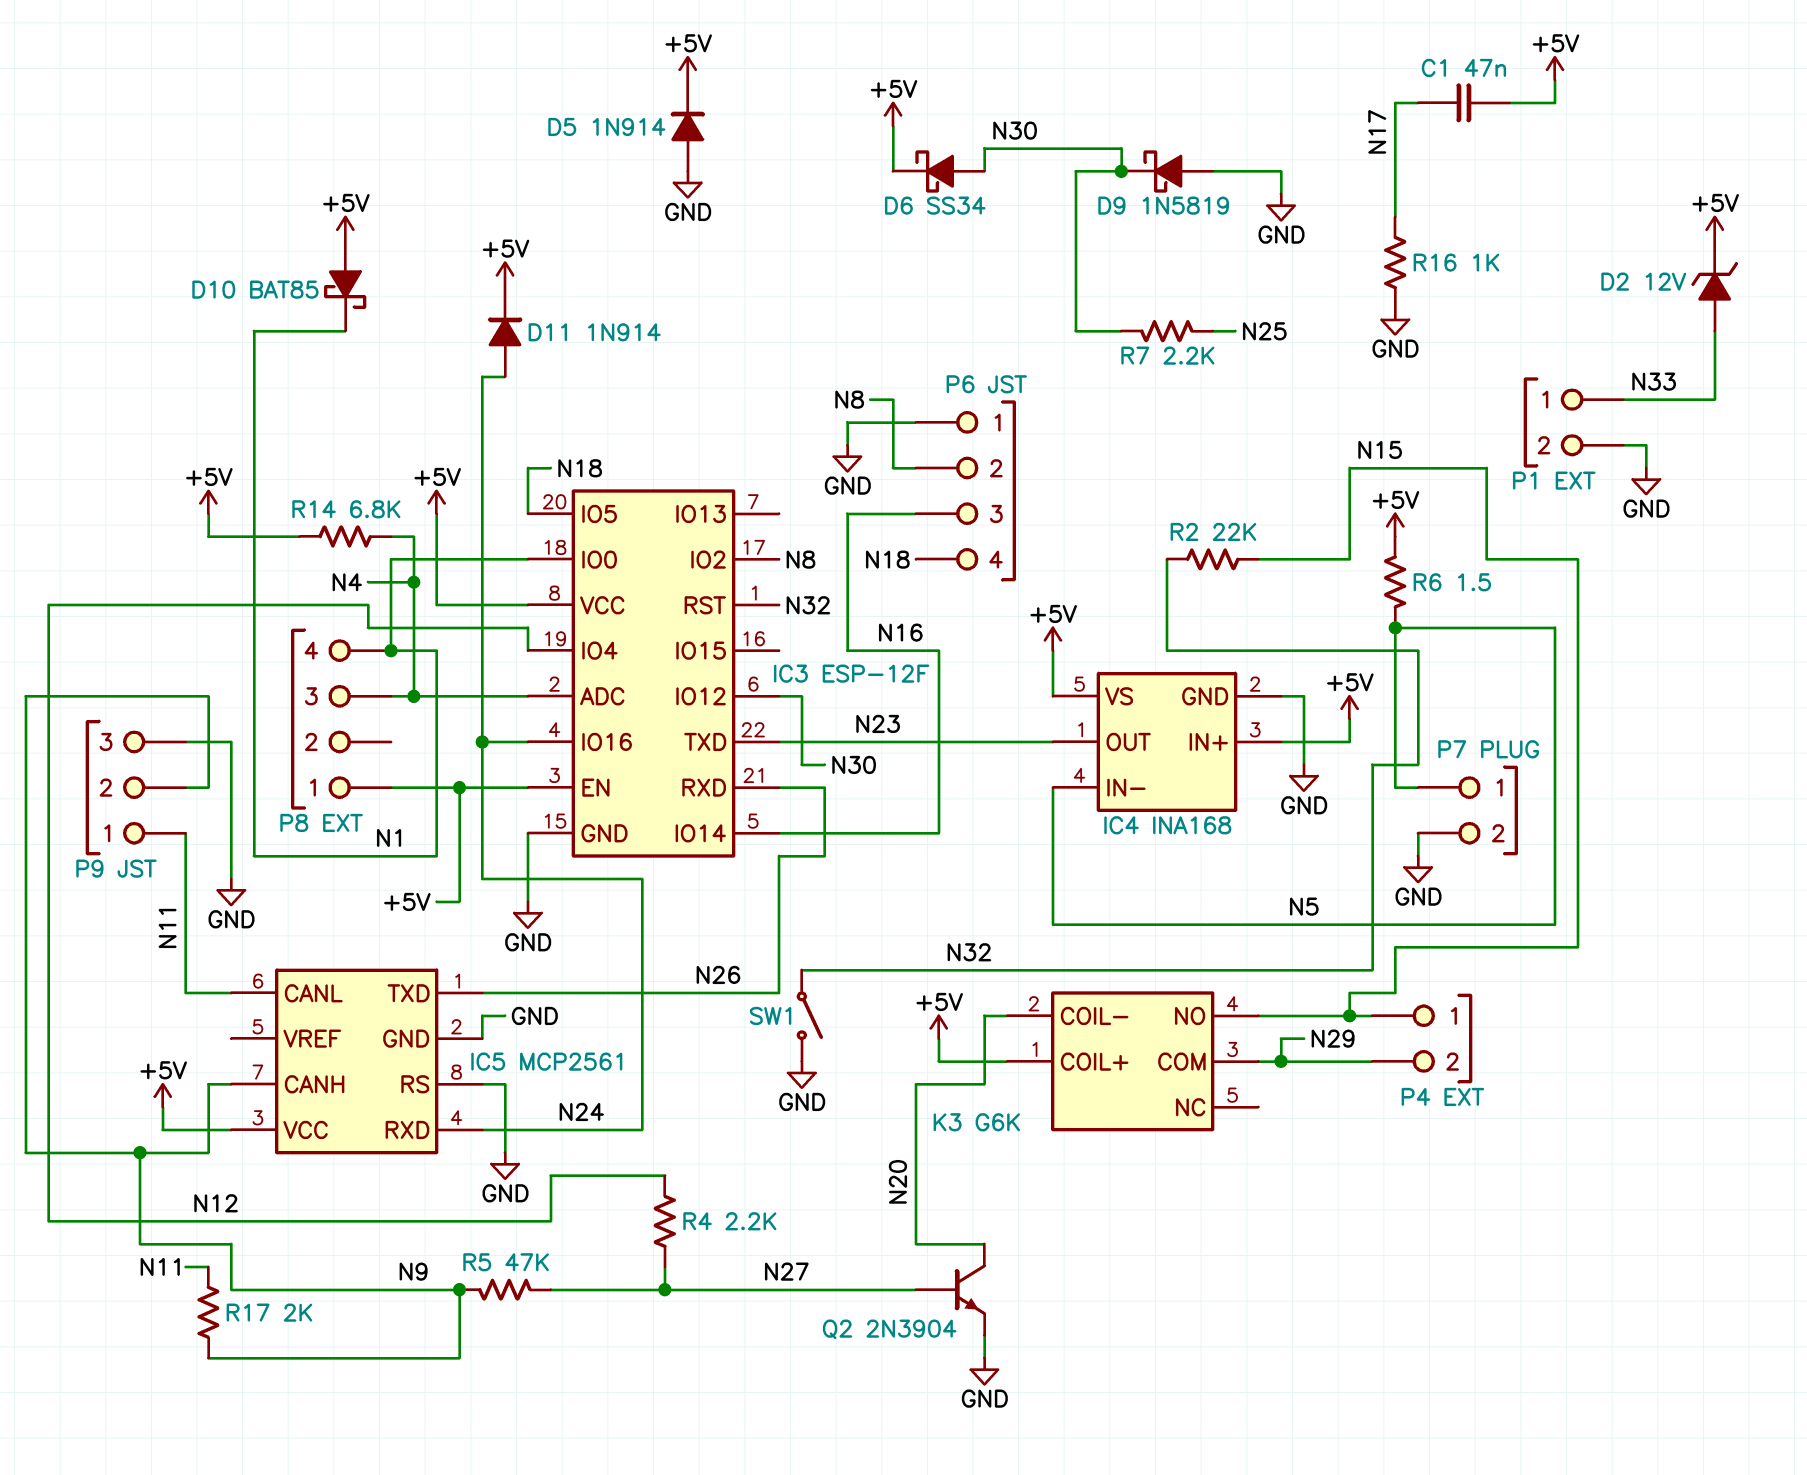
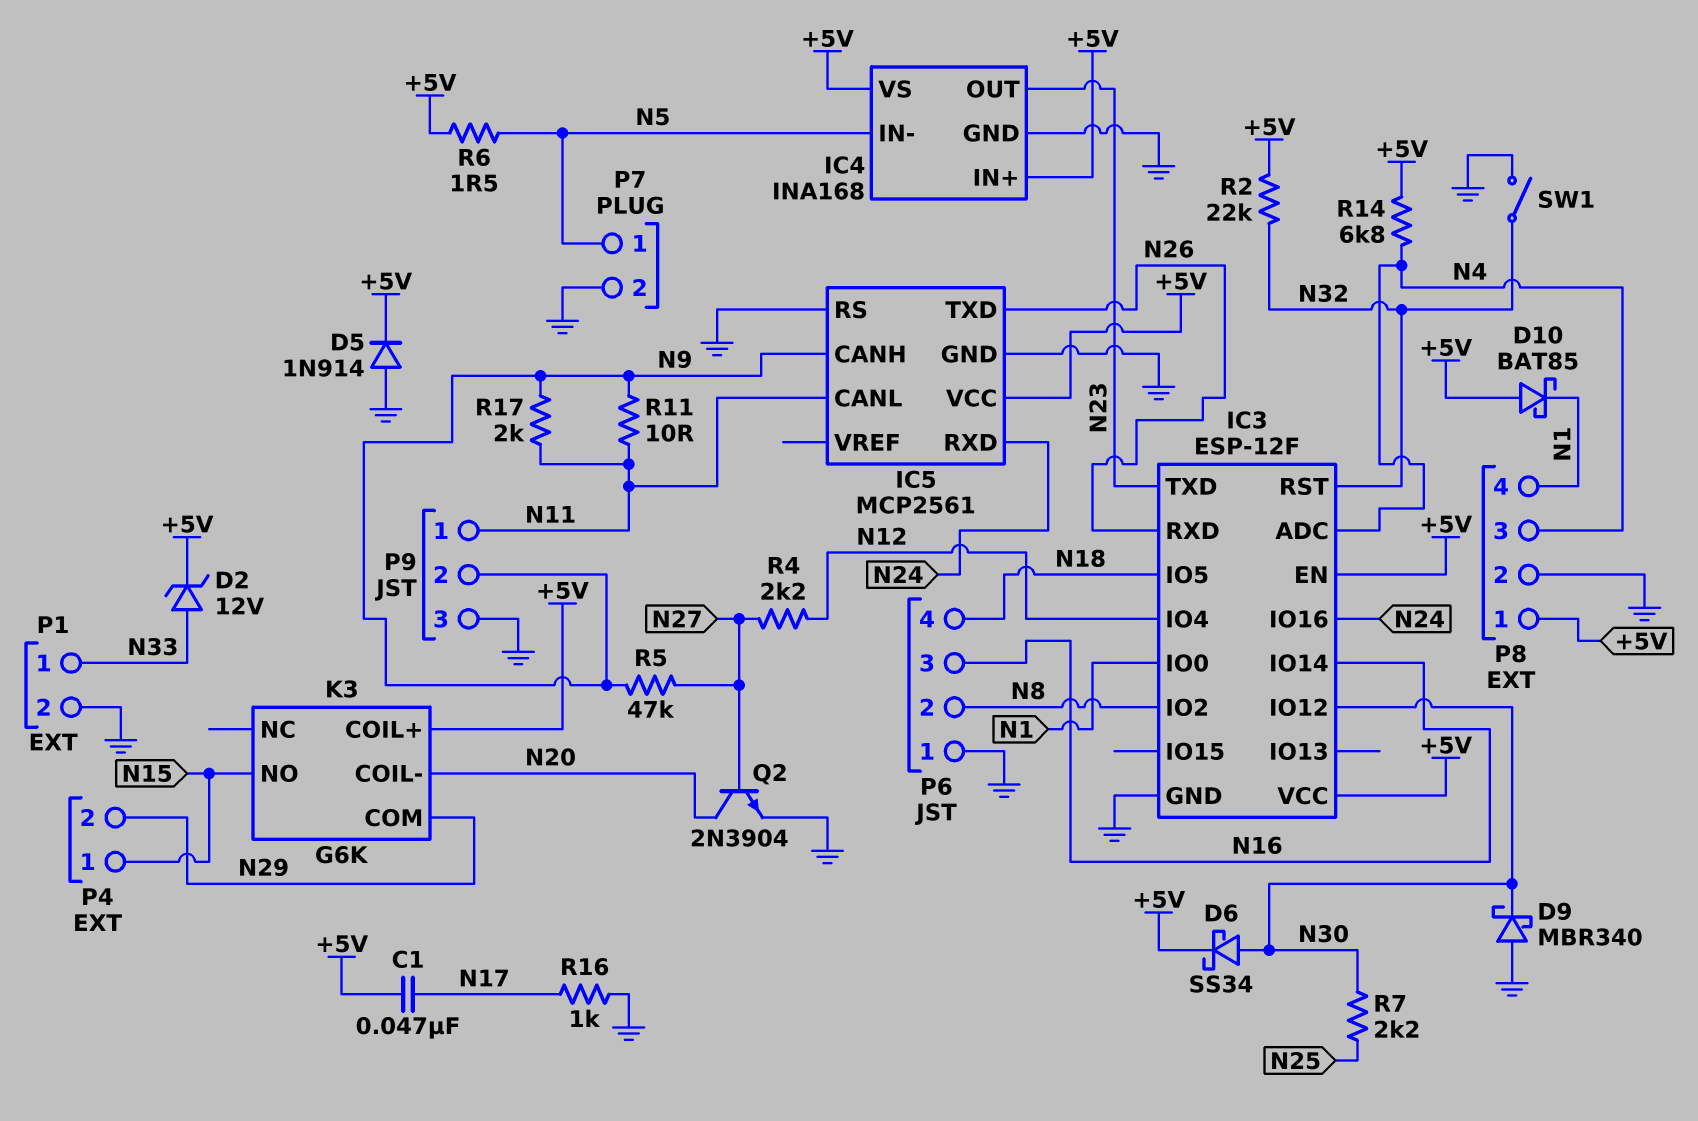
D9: schottky 1N5819 (A GND, K N30) -> schottky MBR340 (A GND, K N30)
D11: diode 1N914 (A N24, K +5V) -> none
P8 pin 2: none -> GND
R2: 22k (N15, N32) -> 22k (+5V, N32)
R11: none -> 10 (N9, N11)

